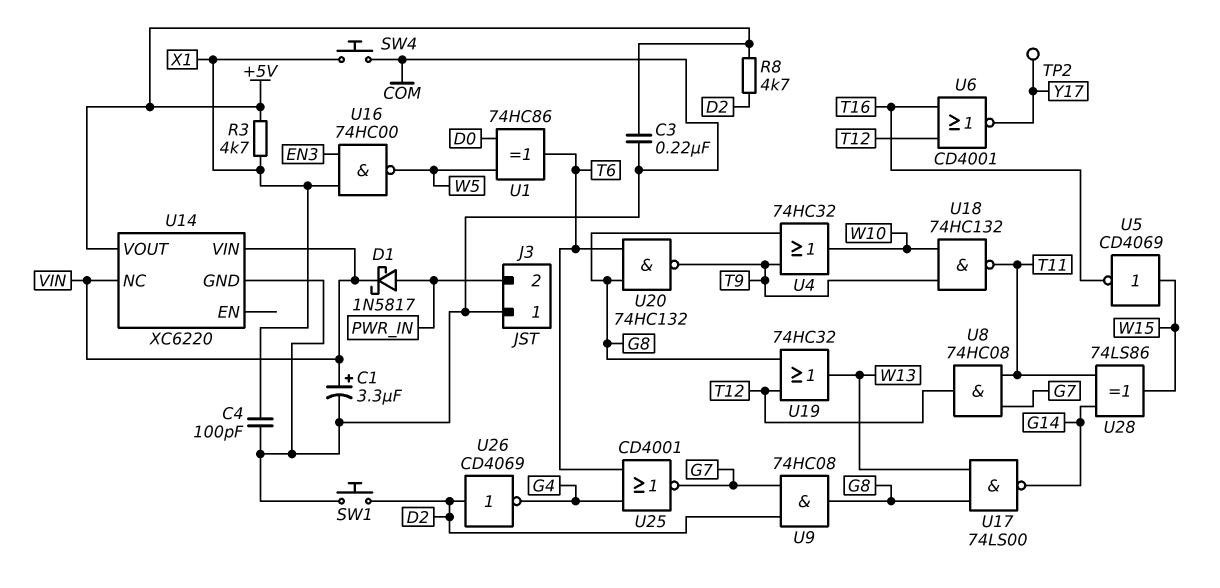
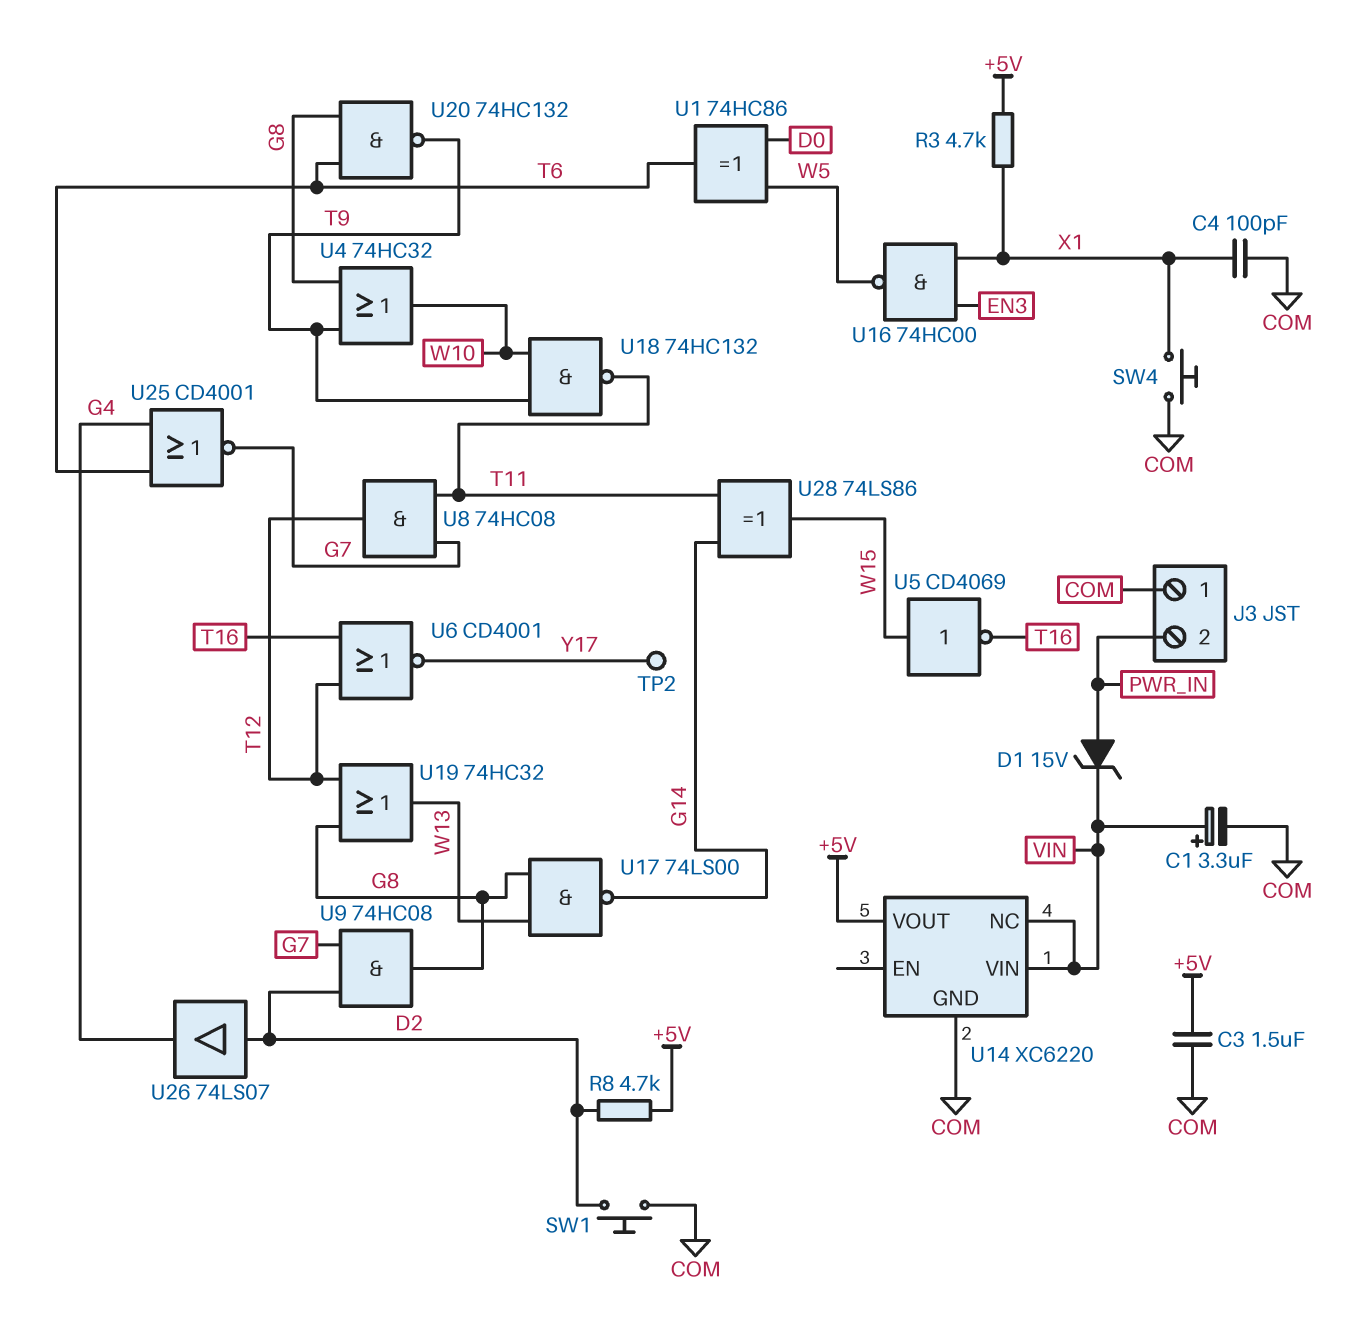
C3: 220nF (+5V, COM) -> 1.5uF (+5V, COM)
D1: schottky 1N5817 (A PWR_IN, K VIN) -> zener 15V (A PWR_IN, K VIN)
U26: NOT CD4069 (in D2, out G4) -> buffer 74LS07 (in D2, out G4)

